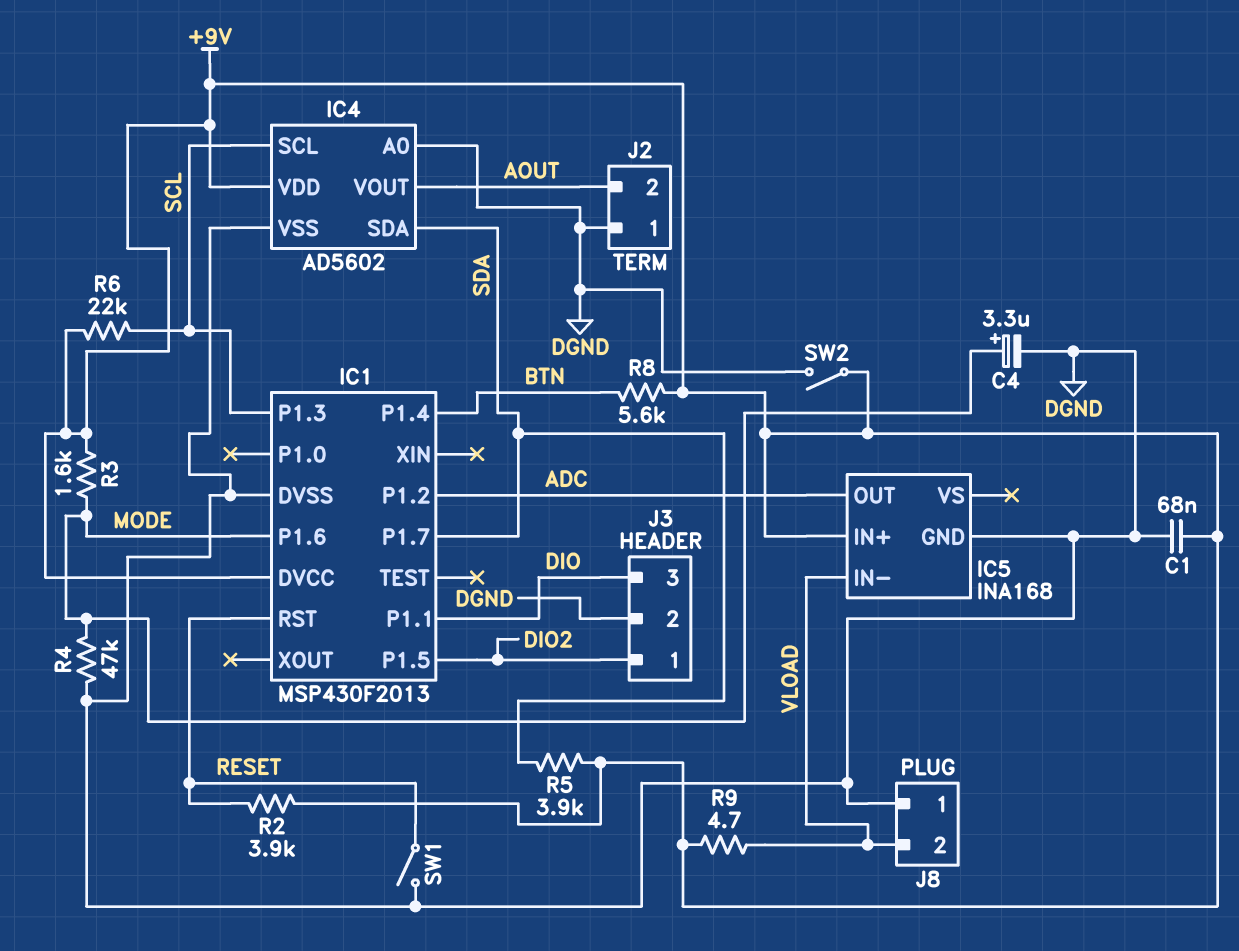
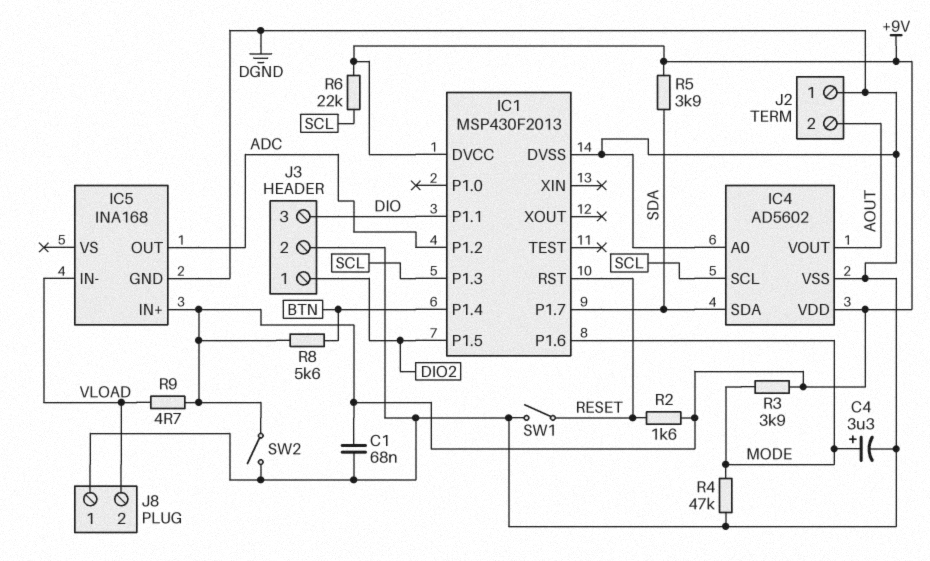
R2: 3.9k (+9V, RESET) -> 1.6k (+9V, RESET)
R3: 1.6k (+9V, MODE) -> 3.9k (+9V, MODE)

